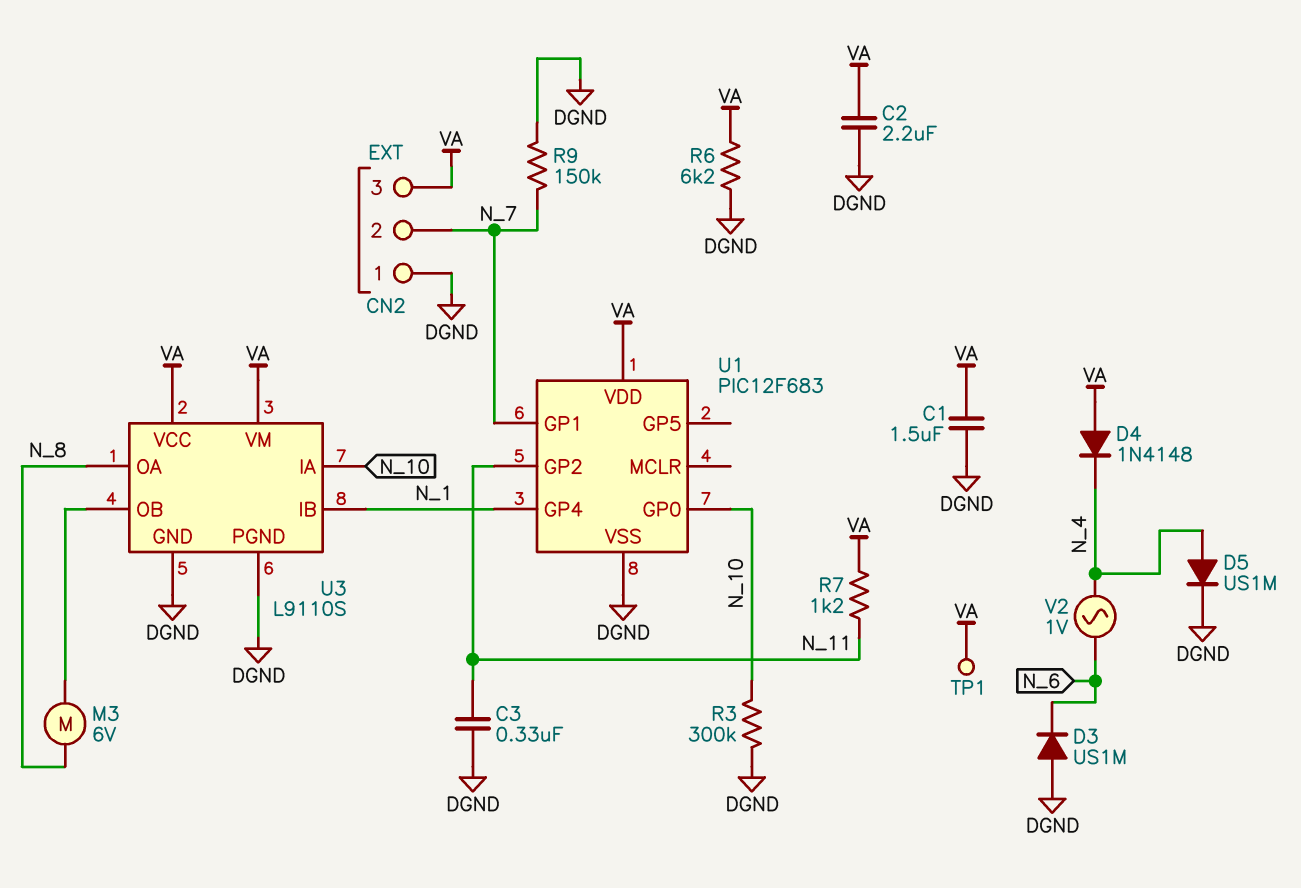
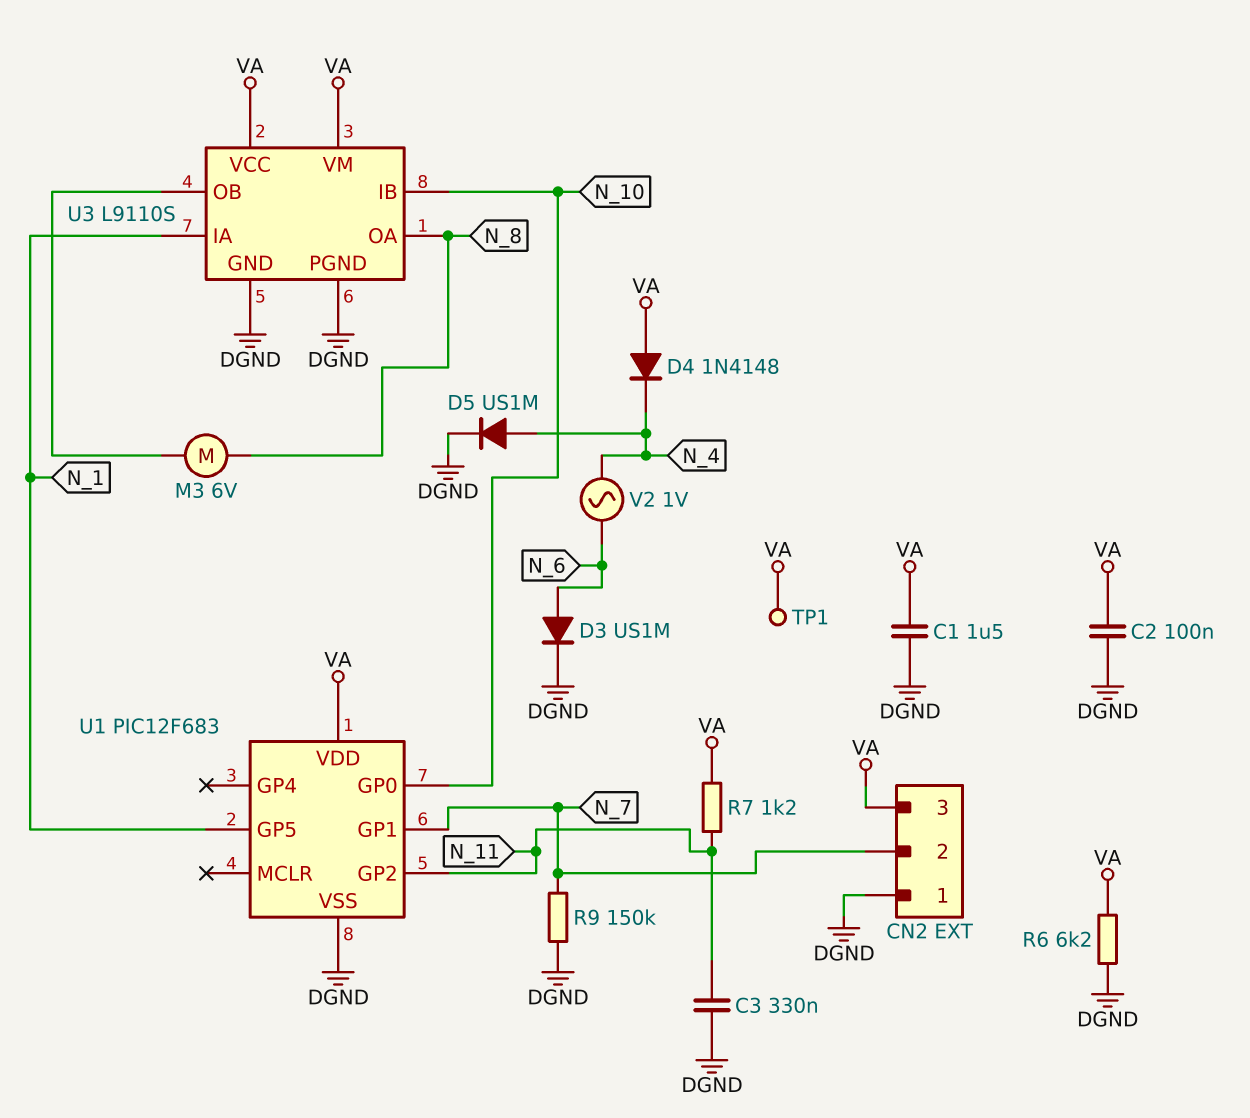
C2: 2.2uF (DGND, VA) -> 100nF (DGND, VA)
D3: diode US1M (A DGND, K N_6) -> diode US1M (A N_6, K DGND)
R3: 300k (DGND, N_10) -> none
U1 pin GP4: N_1 -> none
U1 pin GP5: none -> N_1
U3 pin IA: N_10 -> N_1
U3 pin IB: N_1 -> N_10

